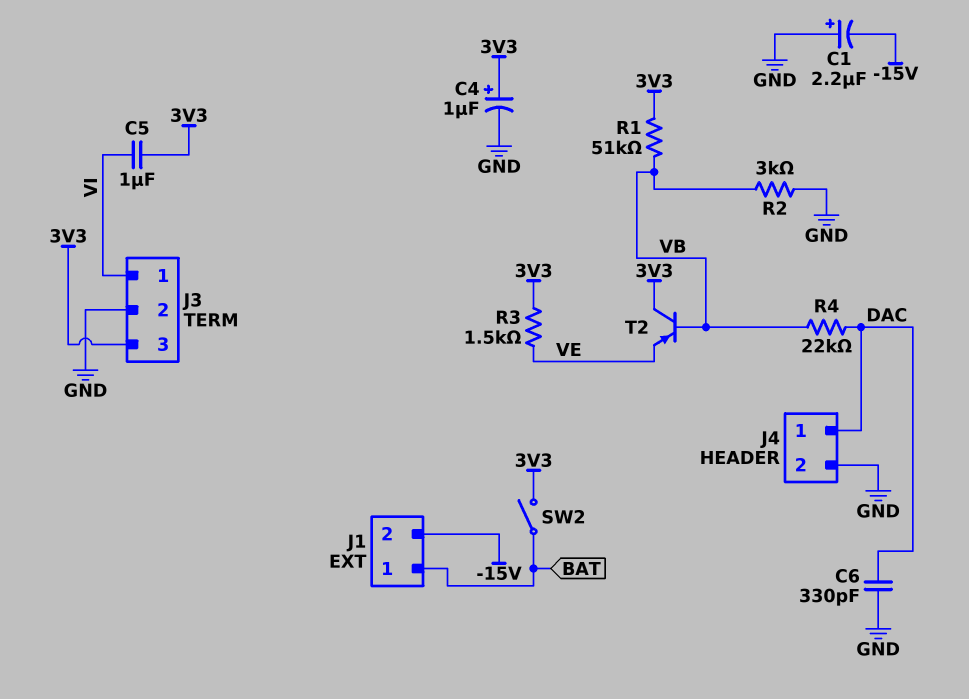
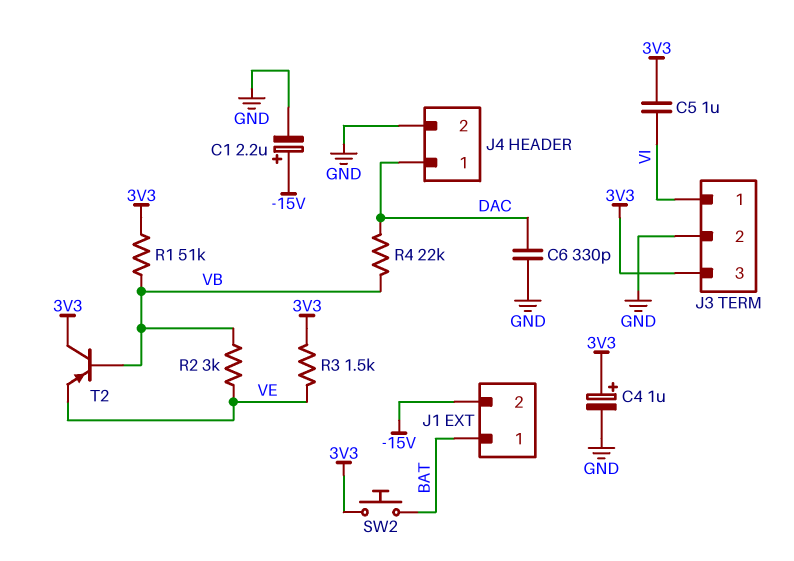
C1: 2.2uF (plus GND, minus -15V) -> 2.2uF (plus -15V, minus GND)
R2: 3k (GND, VB) -> 3k (VB, VE)
SW2: switch (3V3, BAT) -> button (3V3, BAT)

